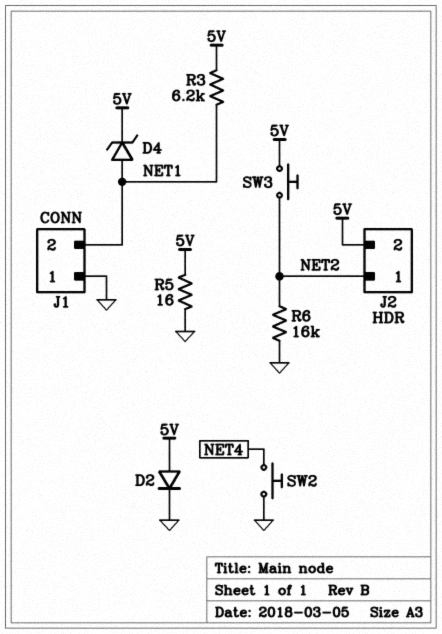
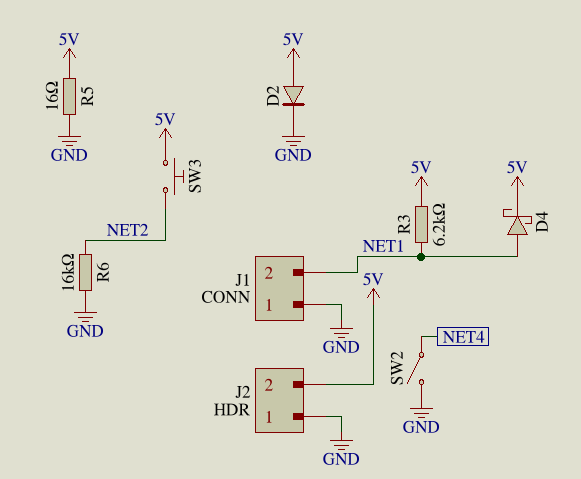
D4: zener (A NET1, K 5V) -> schottky (A NET1, K 5V)
J2 pin 1: NET2 -> GND
SW2: button (GND, NET4) -> switch (GND, NET4)

